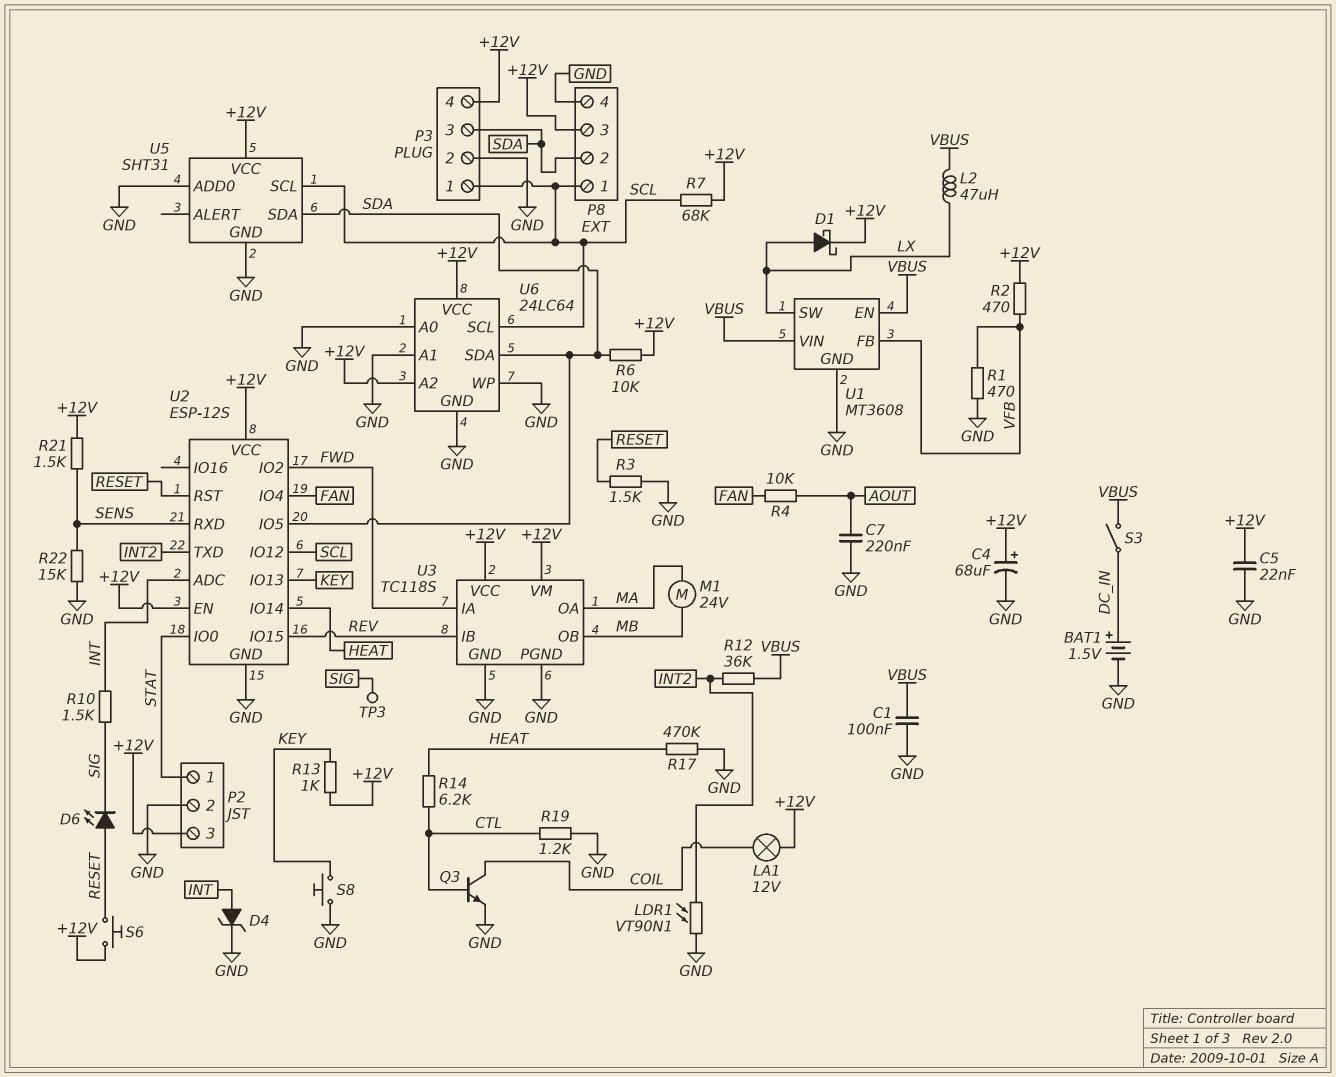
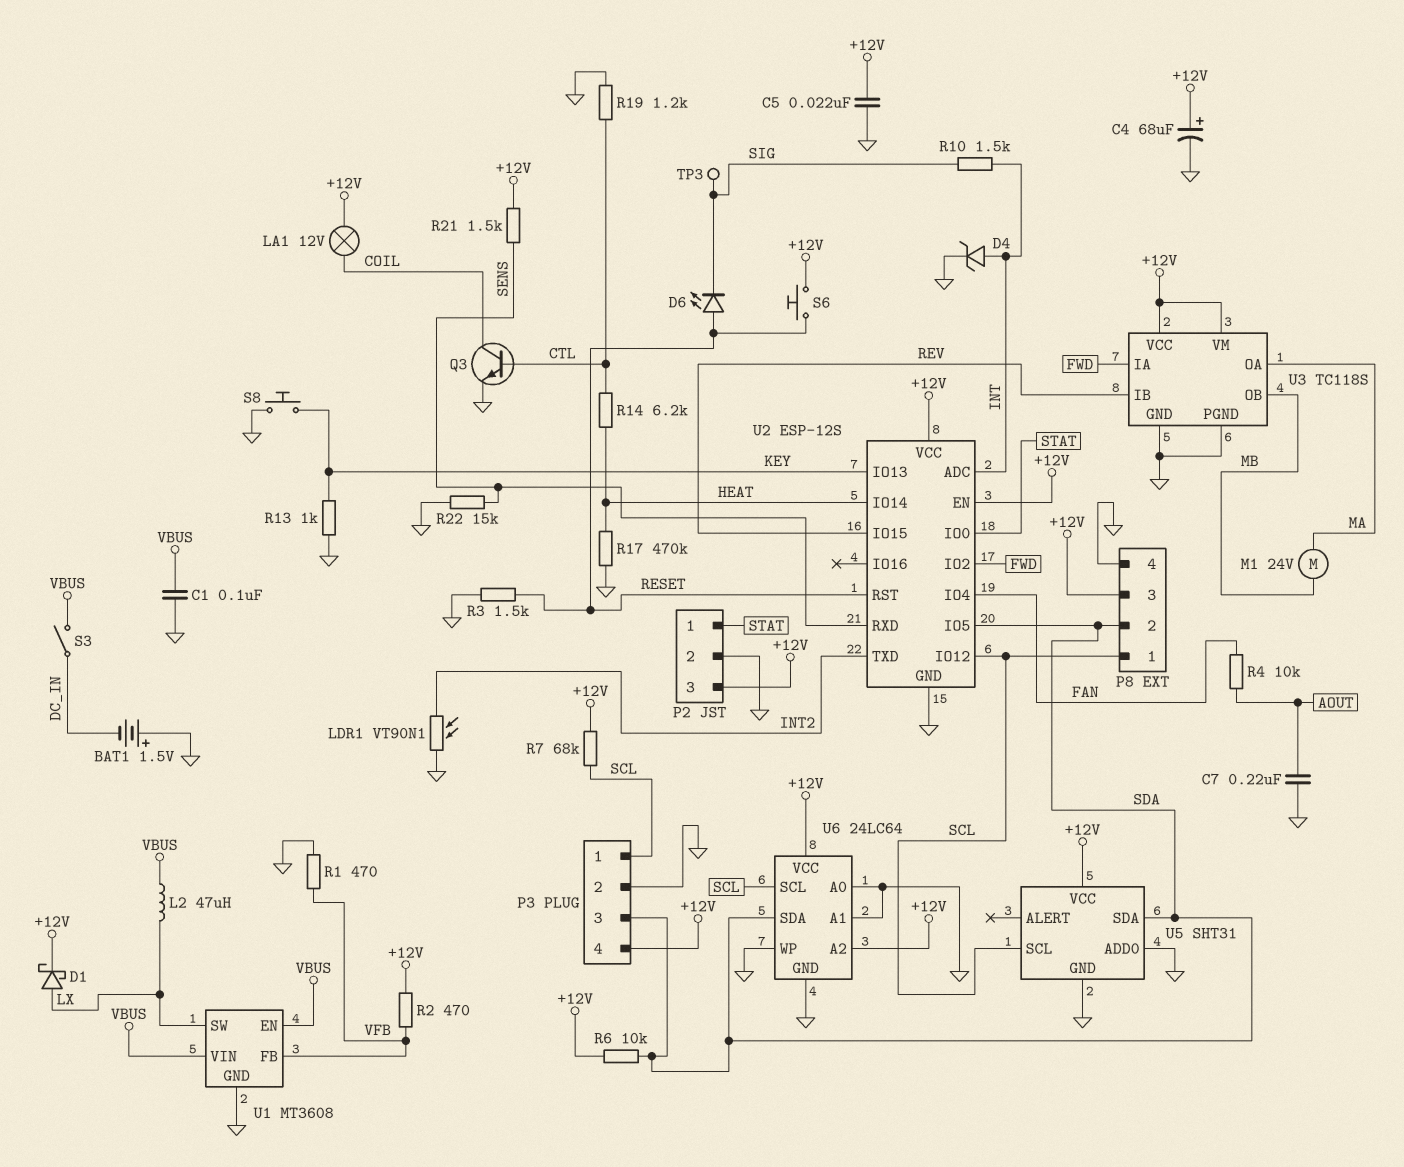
BAT1: 1.5V (plus DC_IN, minus GND) -> 1.5V (plus GND, minus DC_IN)
R12: 36k (INT2, VBUS) -> none
R13: 1k (+12V, KEY) -> 1k (GND, KEY)

